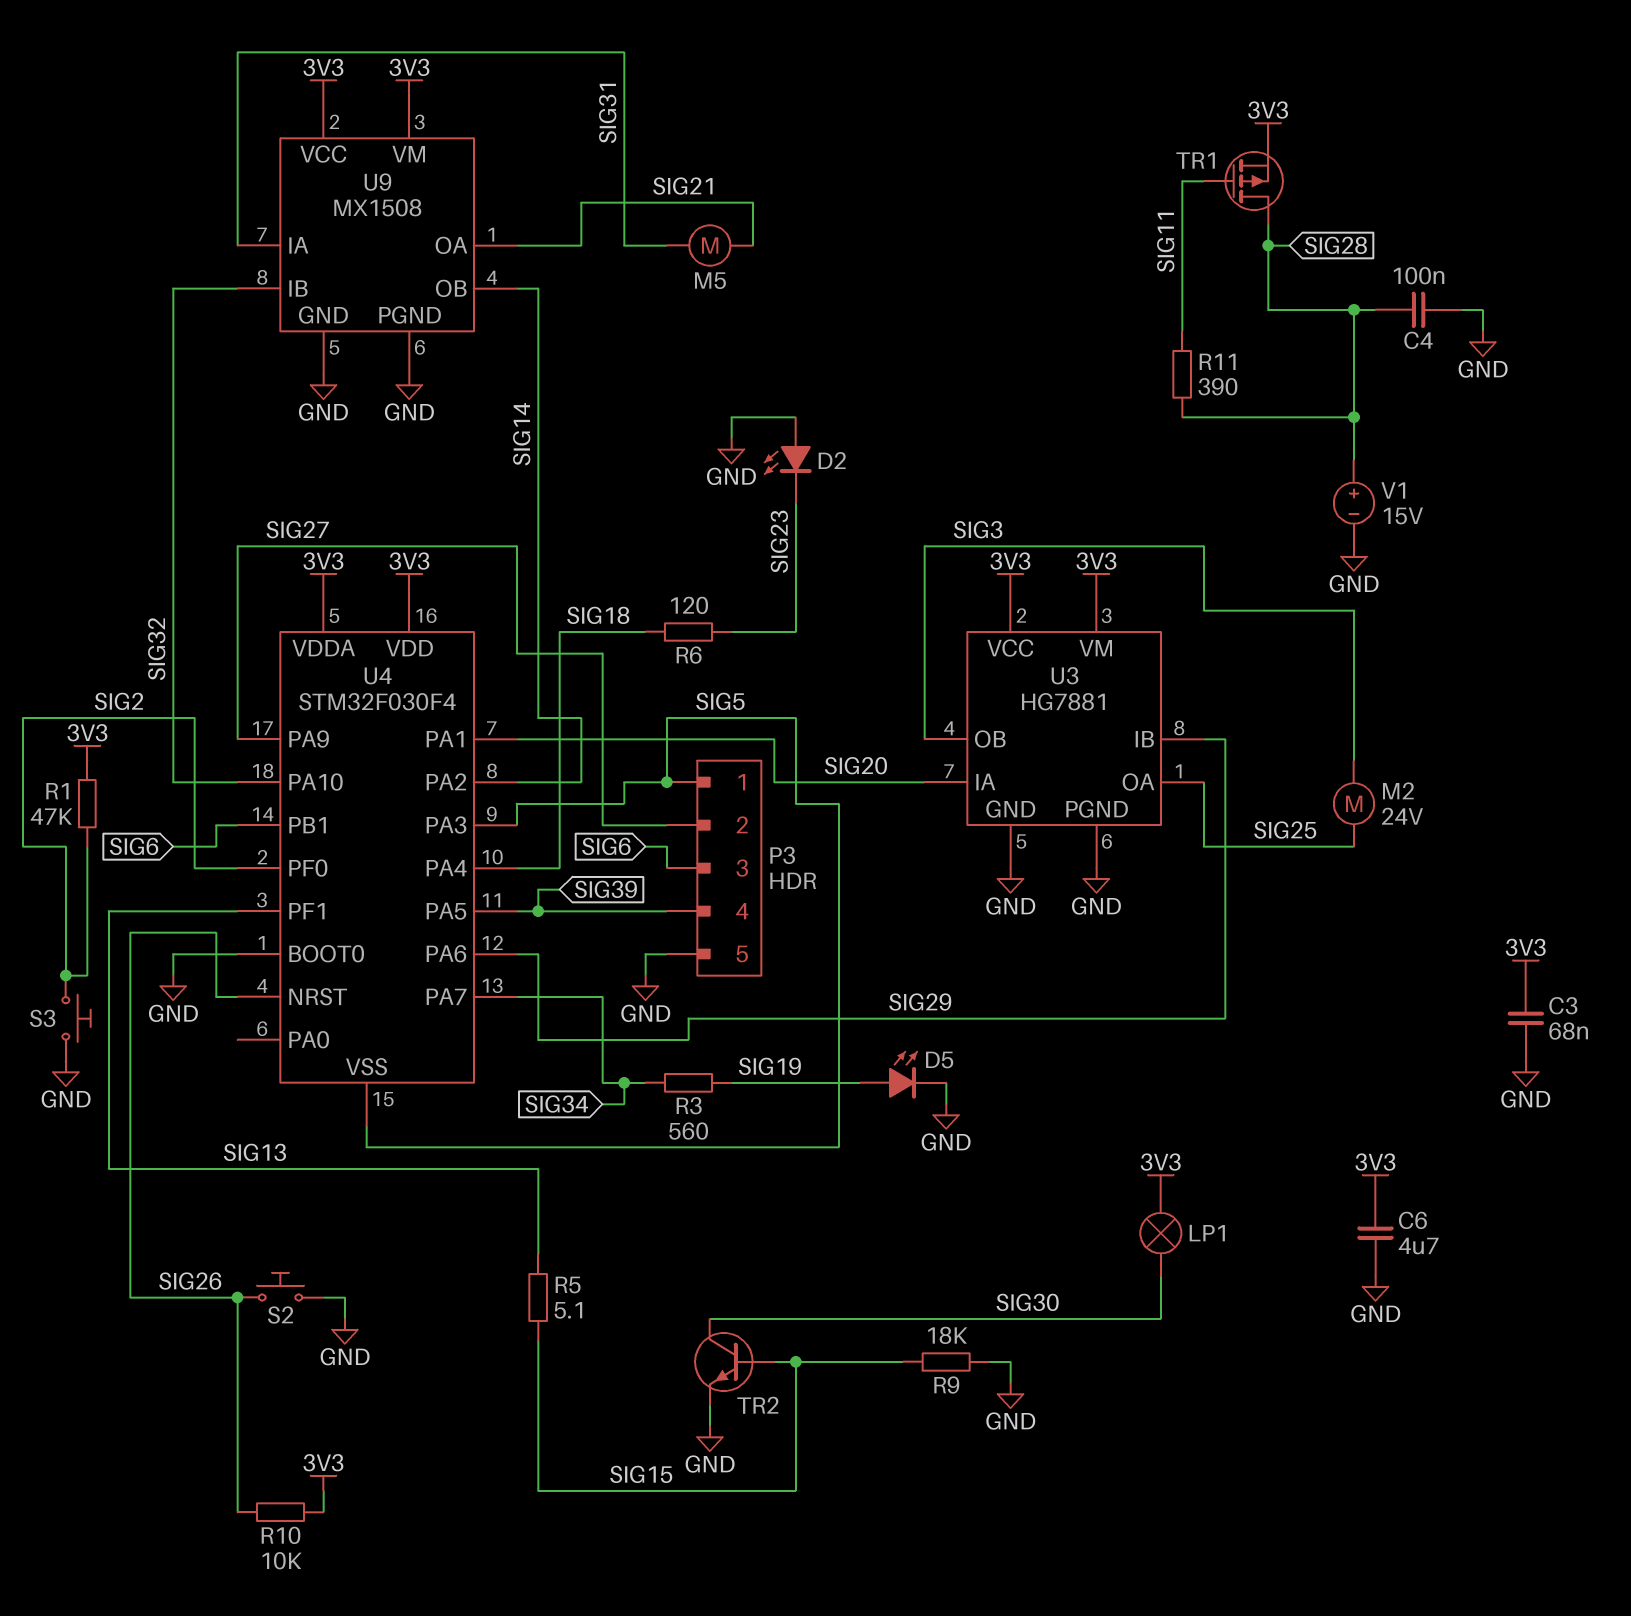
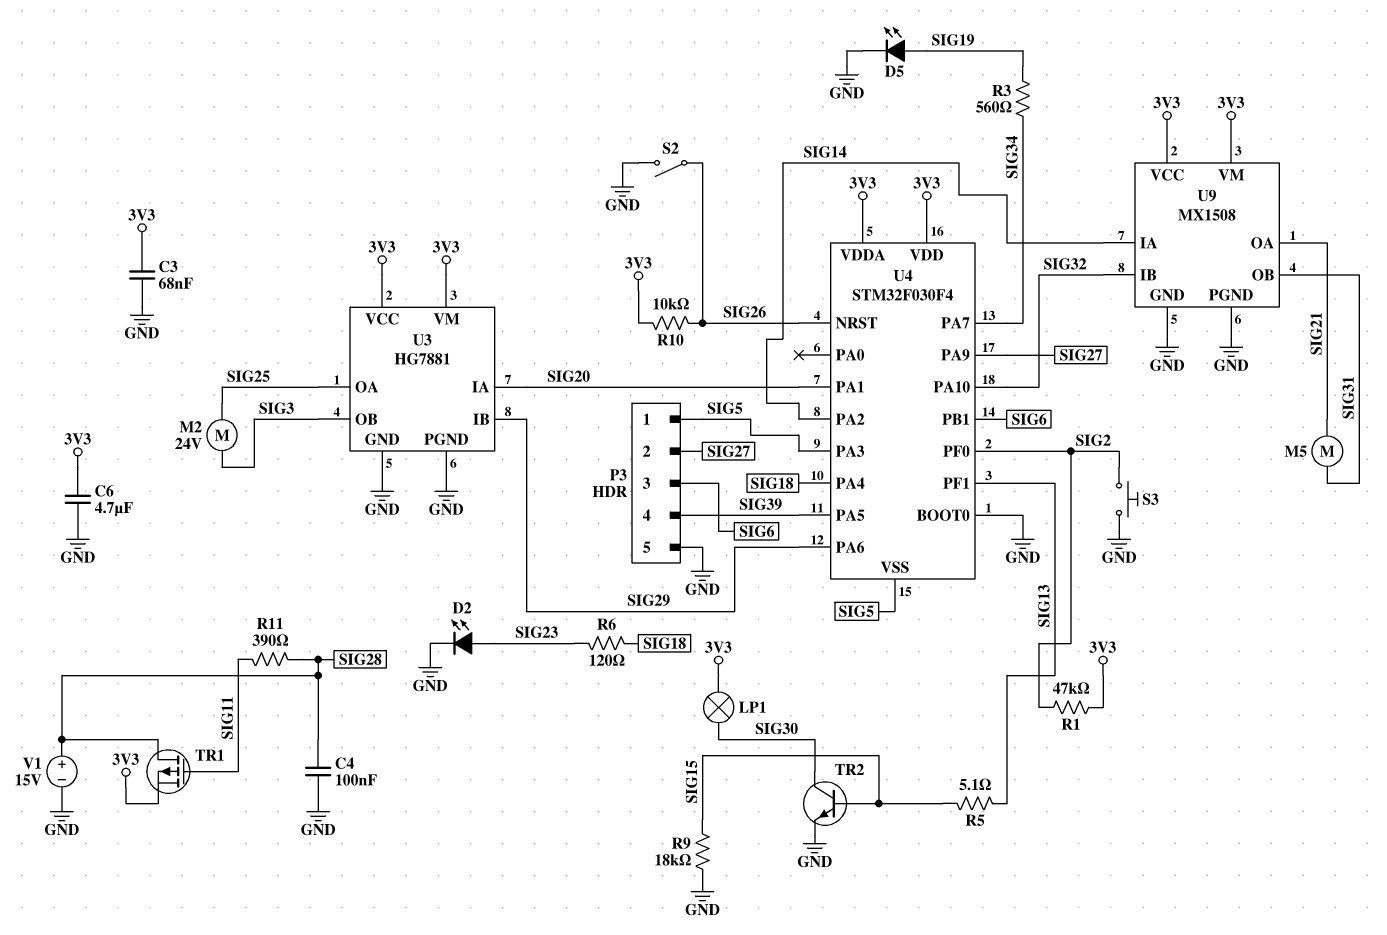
D2: LED (A GND, K SIG23) -> LED (A SIG23, K GND)
S2: button (GND, SIG26) -> switch (GND, SIG26)
U9 pin IA: SIG31 -> SIG14
U9 pin OB: SIG14 -> SIG31

